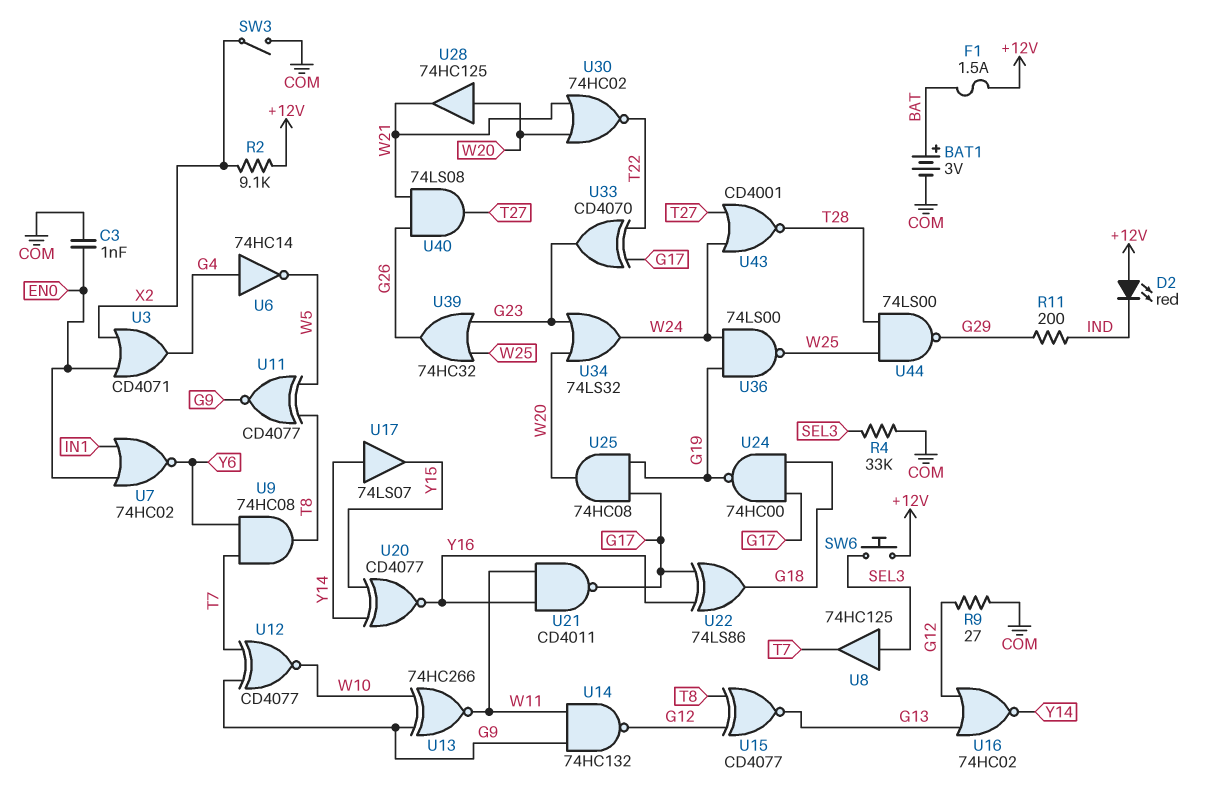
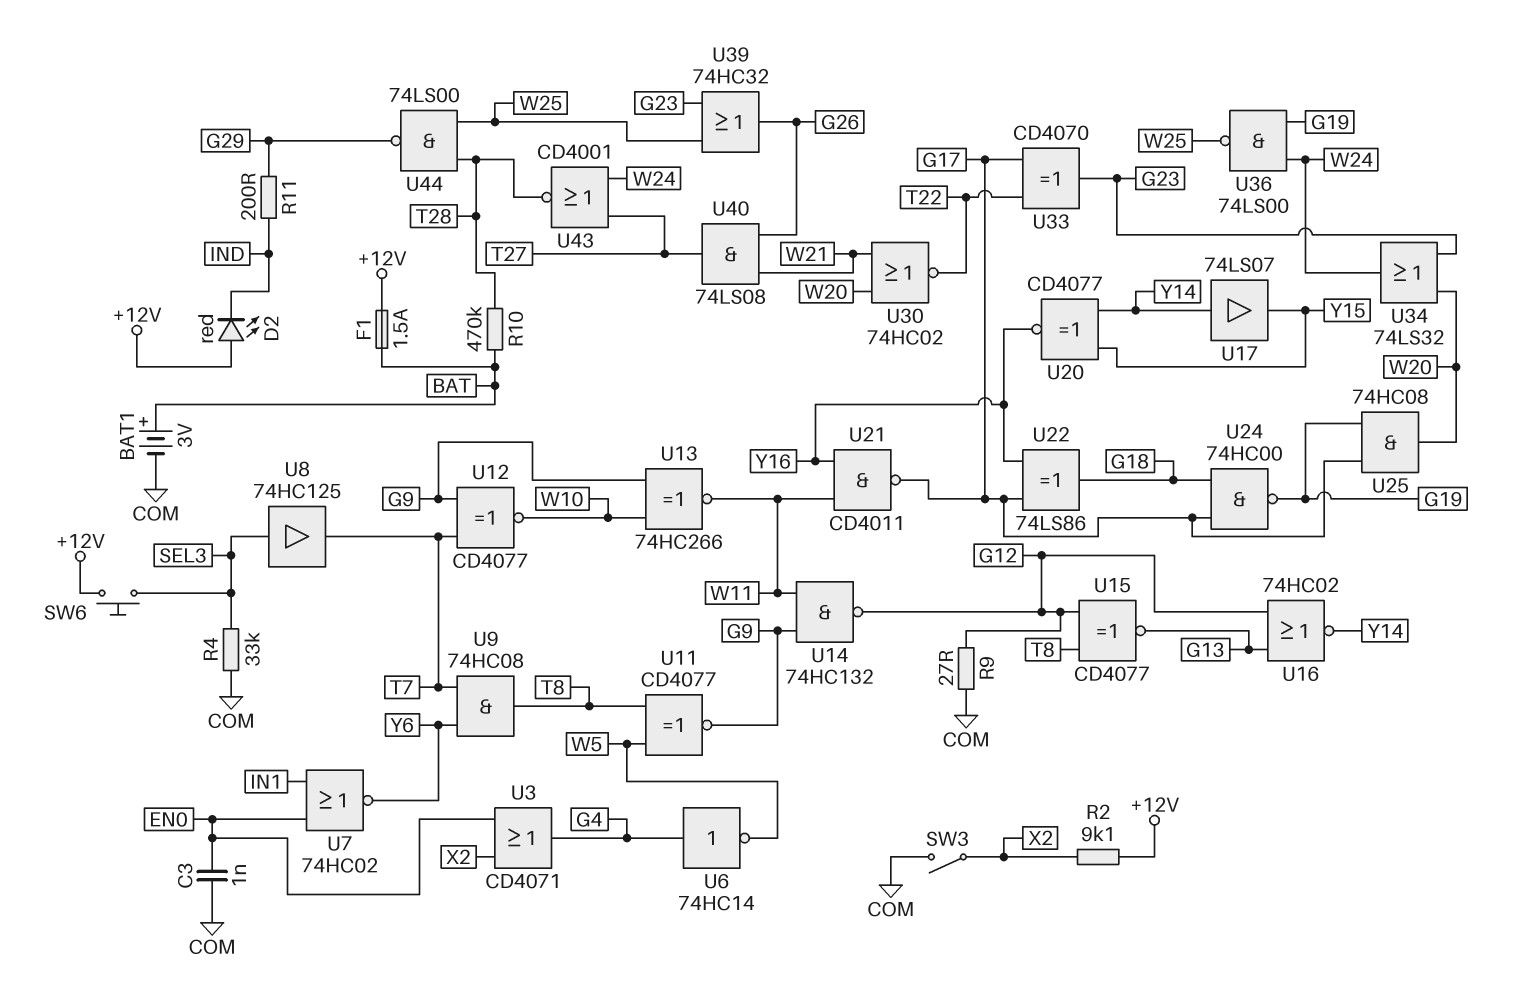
R10: none -> 470k (BAT, T28)
U28: buffer 74HC125 (in W20, out W21) -> none

